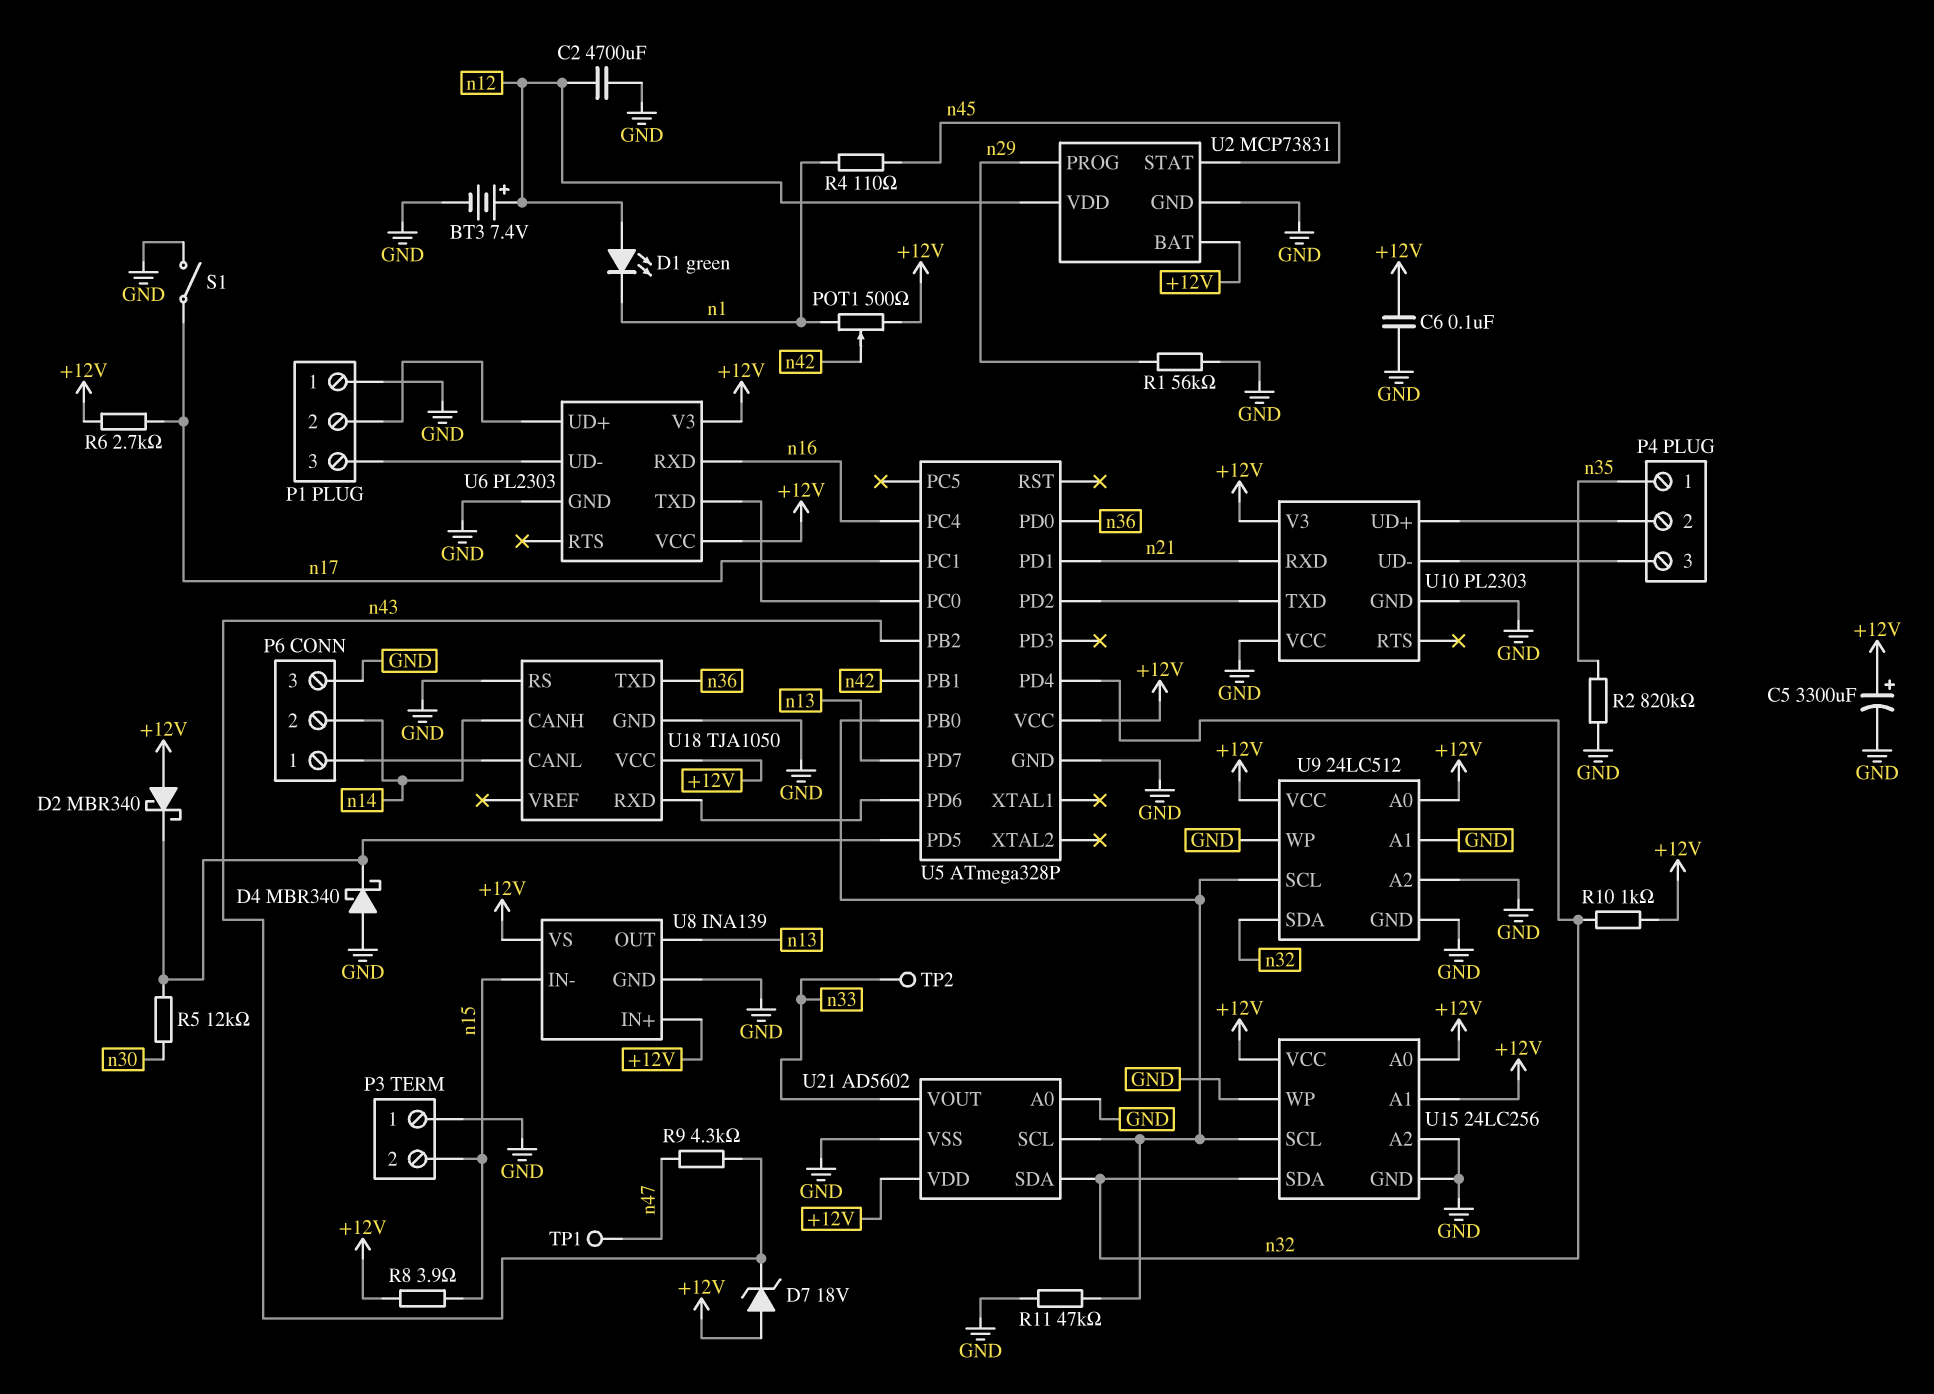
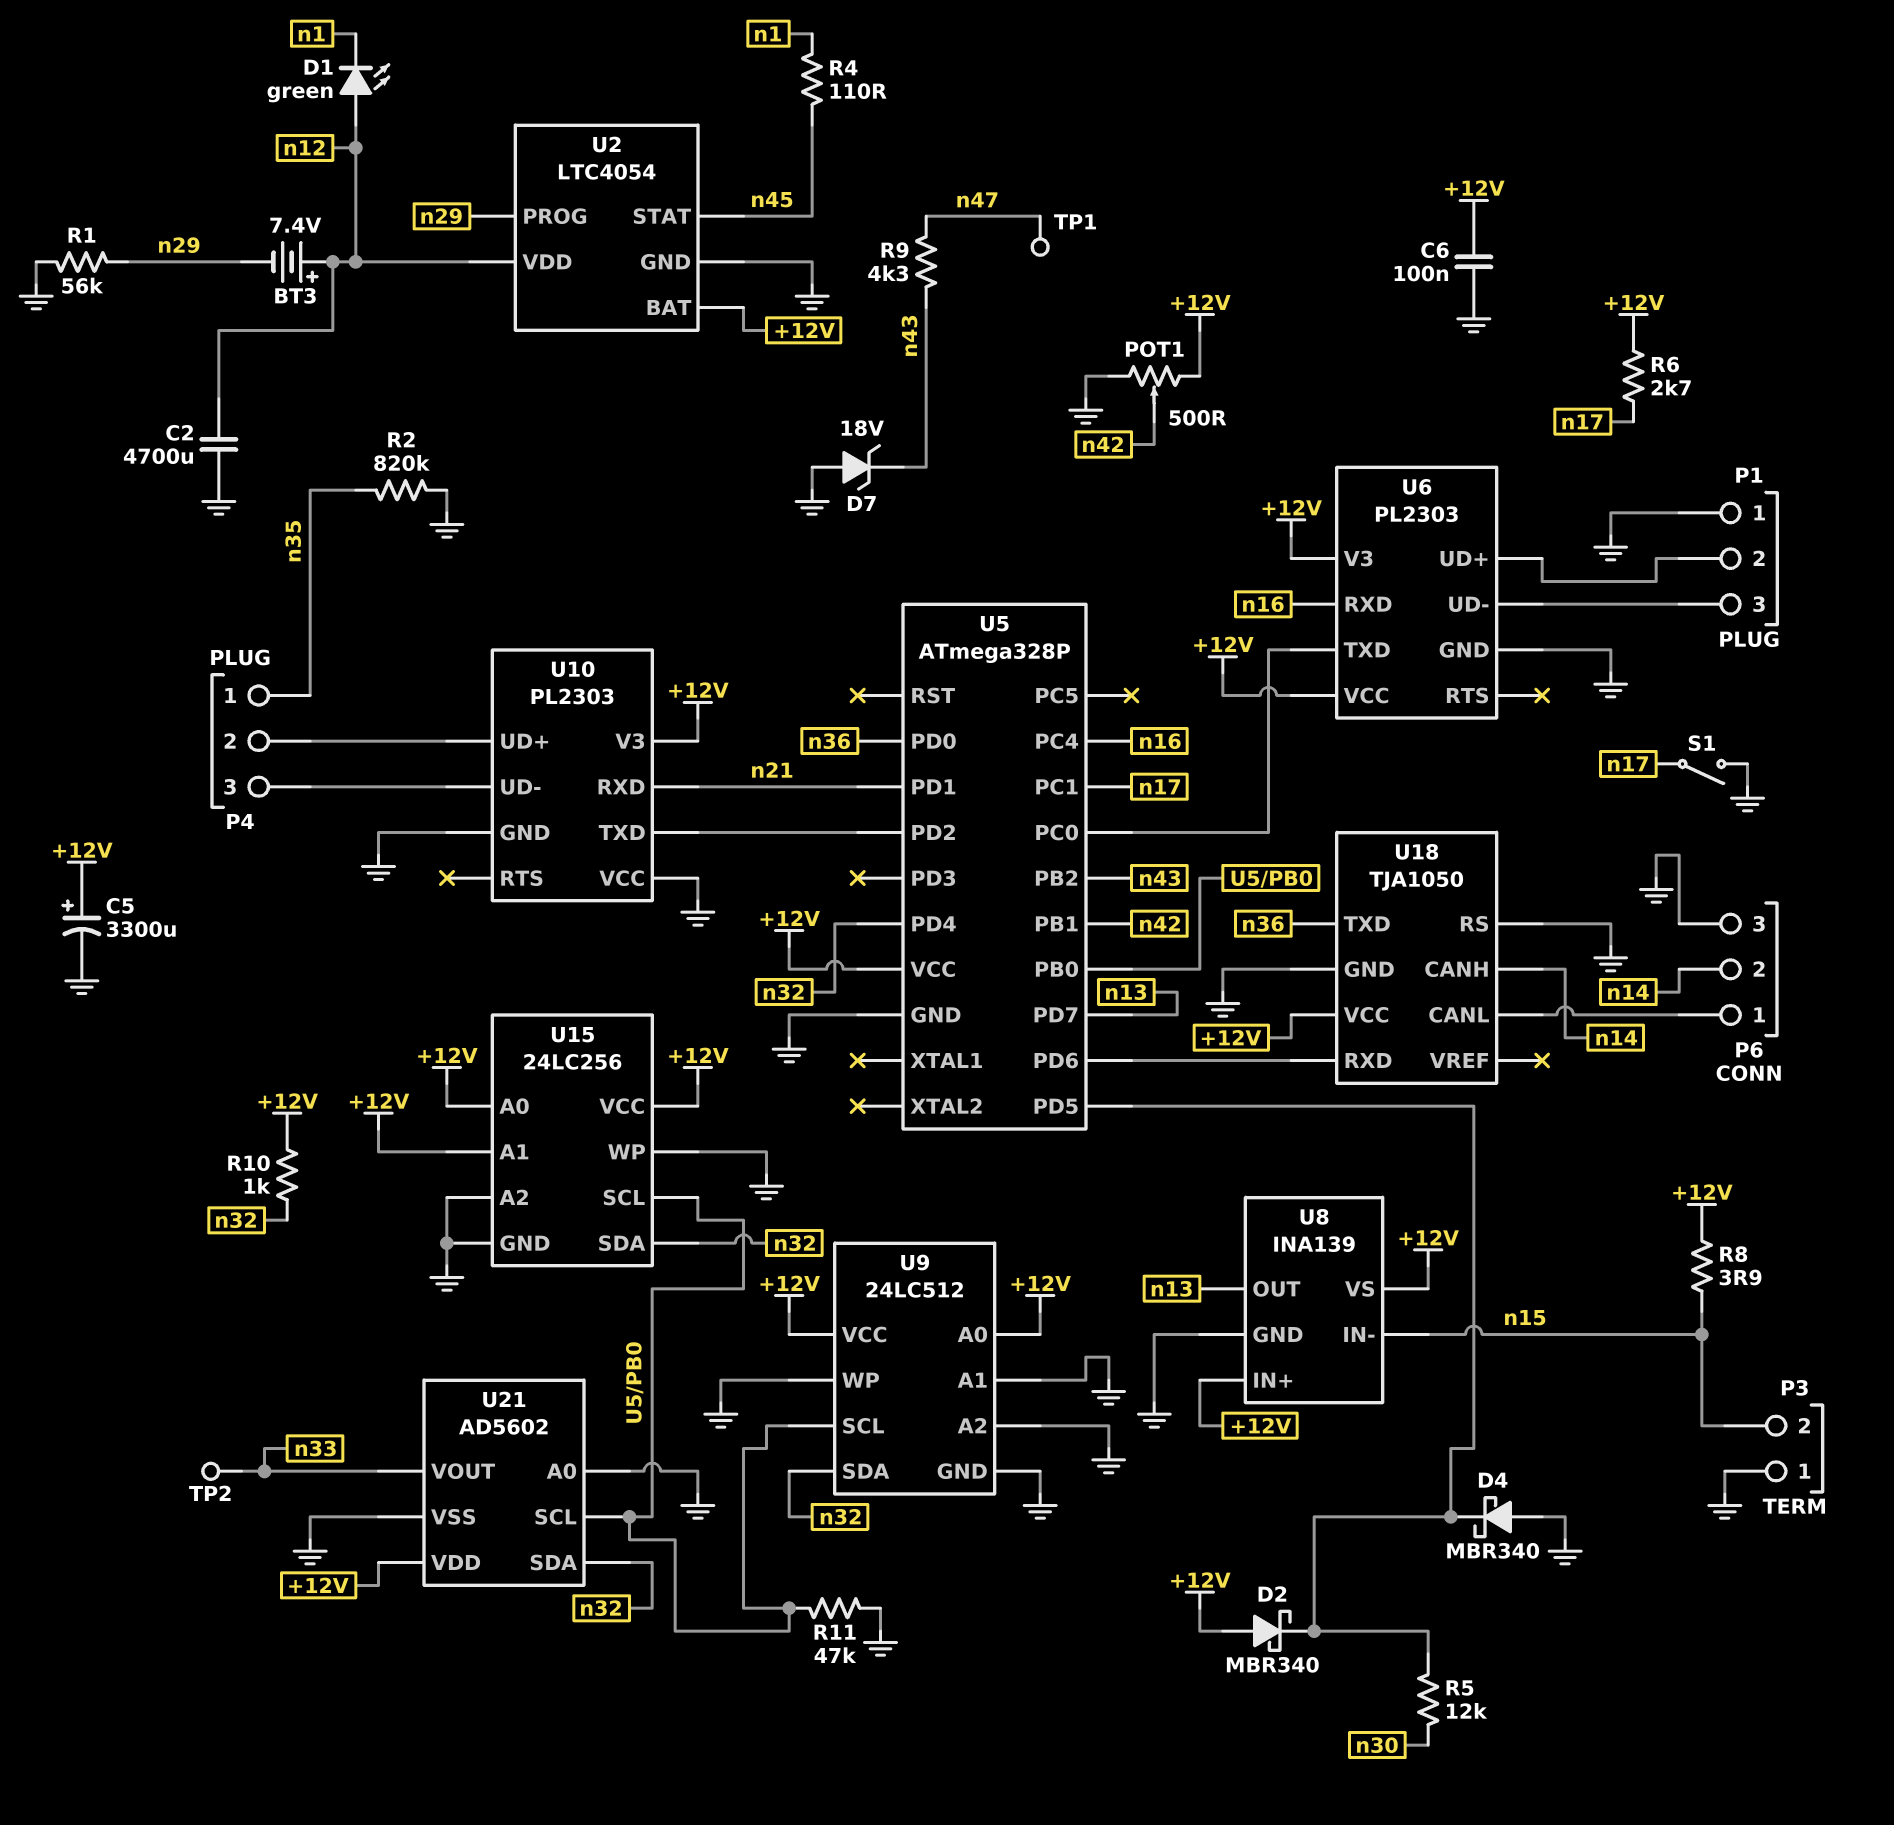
BT3: 7.4V (plus n12, minus GND) -> 7.4V (plus n12, minus n29)
D7: zener 18V (A +12V, K n43) -> zener 18V (A GND, K n43)
POT1: 500 (+12V, n1, wiper n42) -> 500 (+12V, GND, wiper n42)
U2: MCP73831 -> LTC4054

